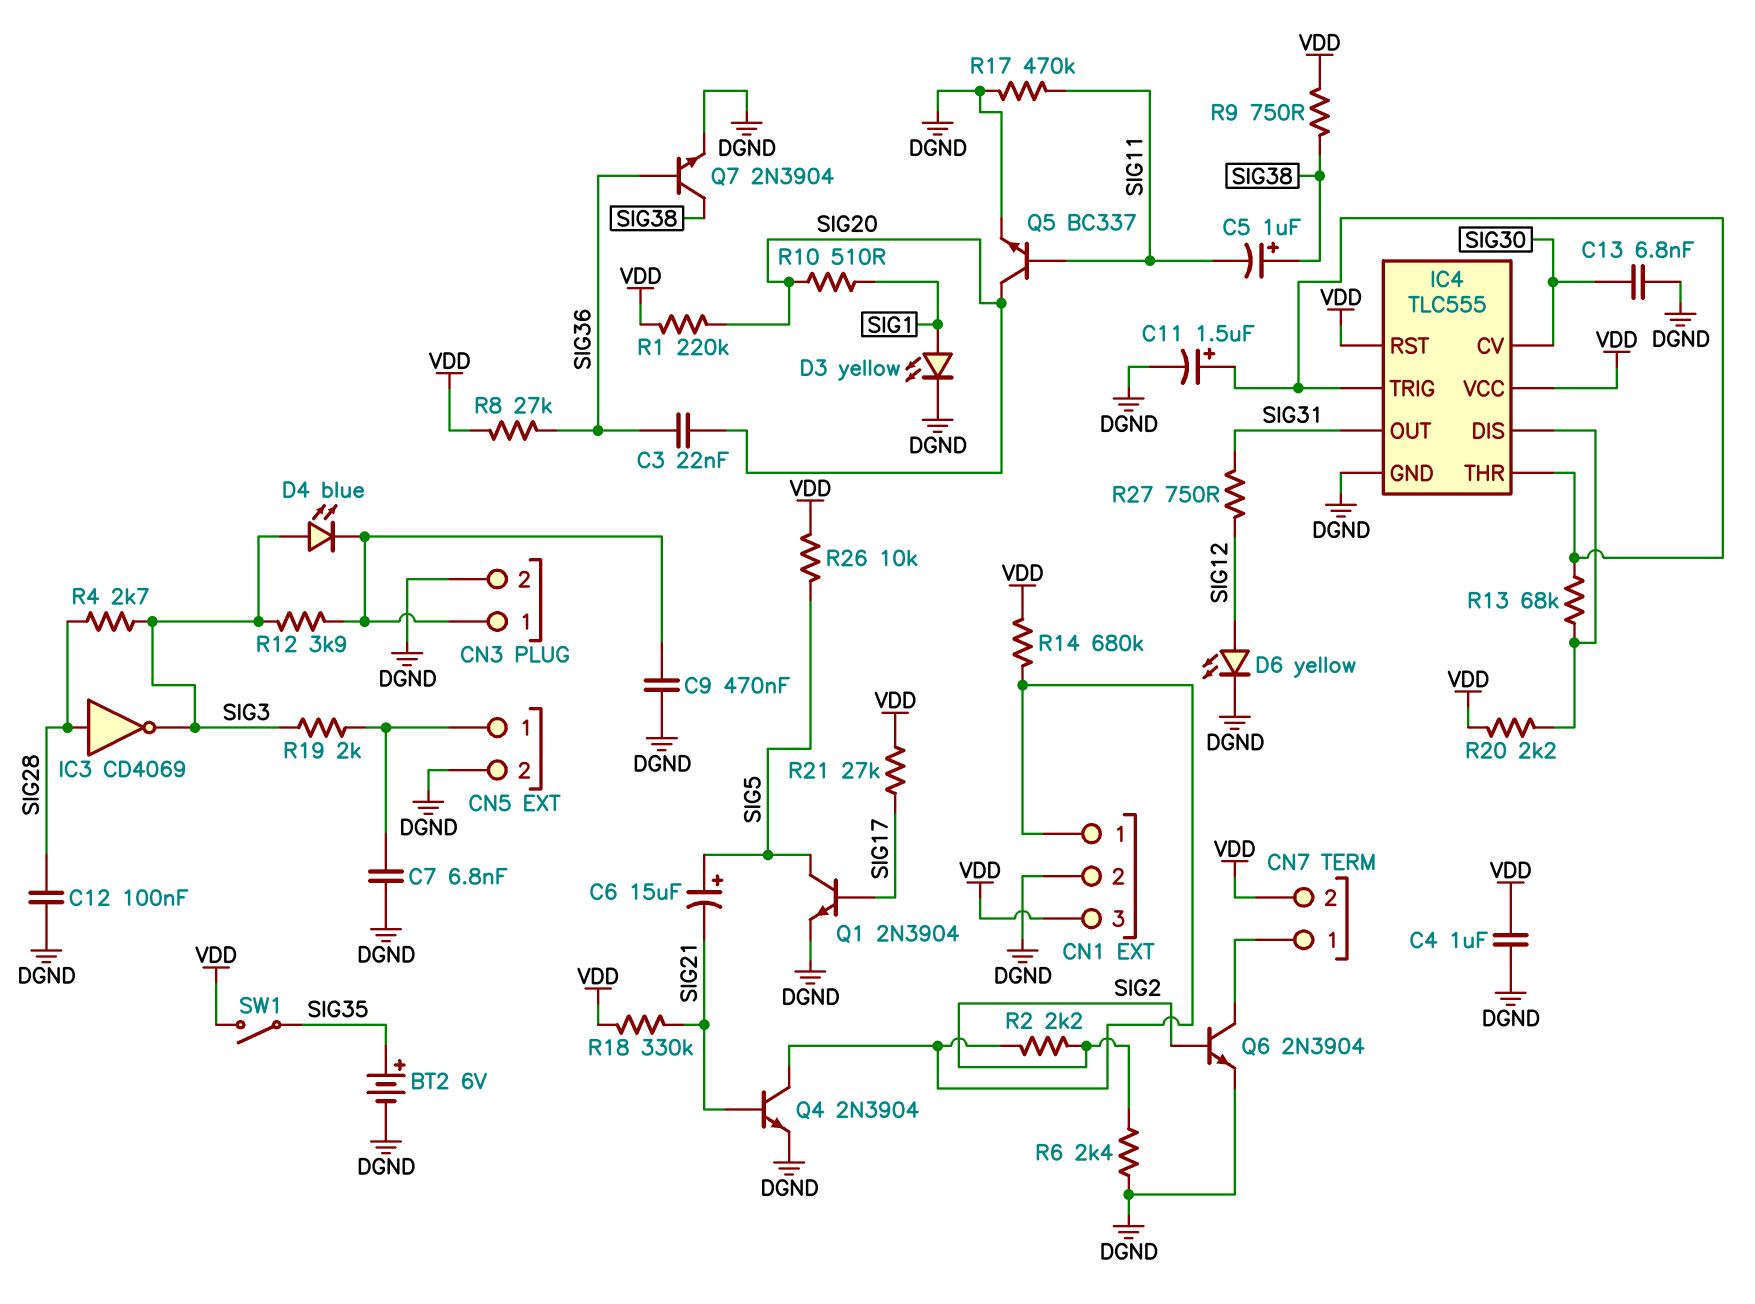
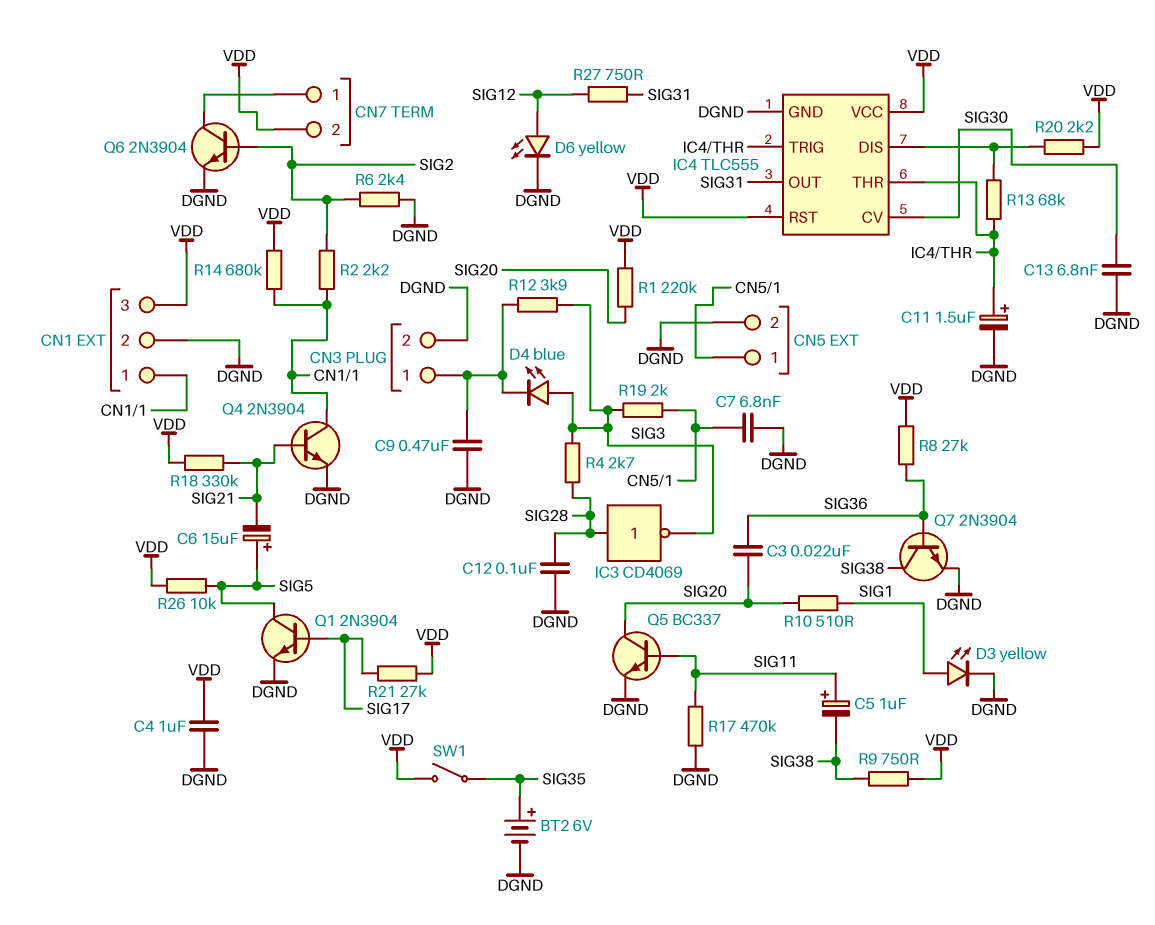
C5: 1uF (plus SIG38, minus SIG11) -> 1uF (plus SIG11, minus SIG38)

